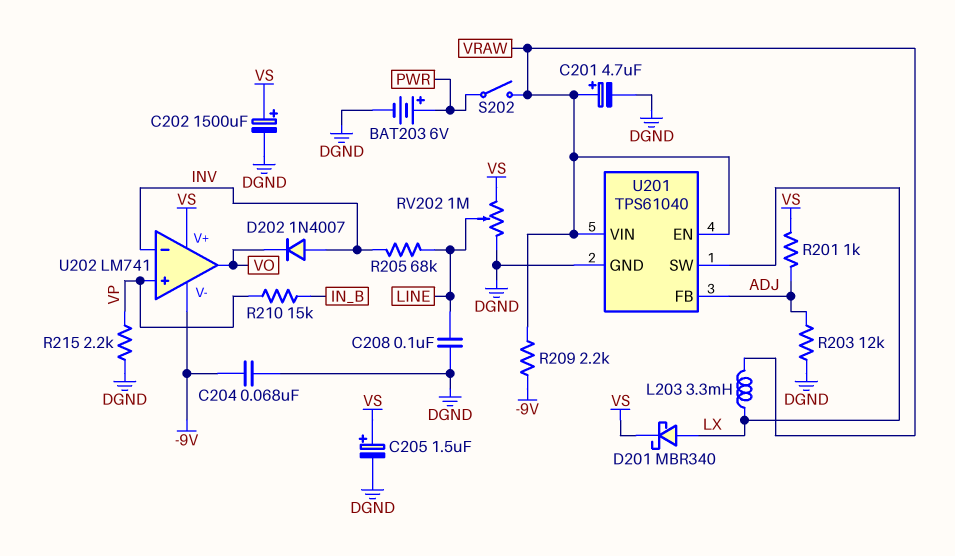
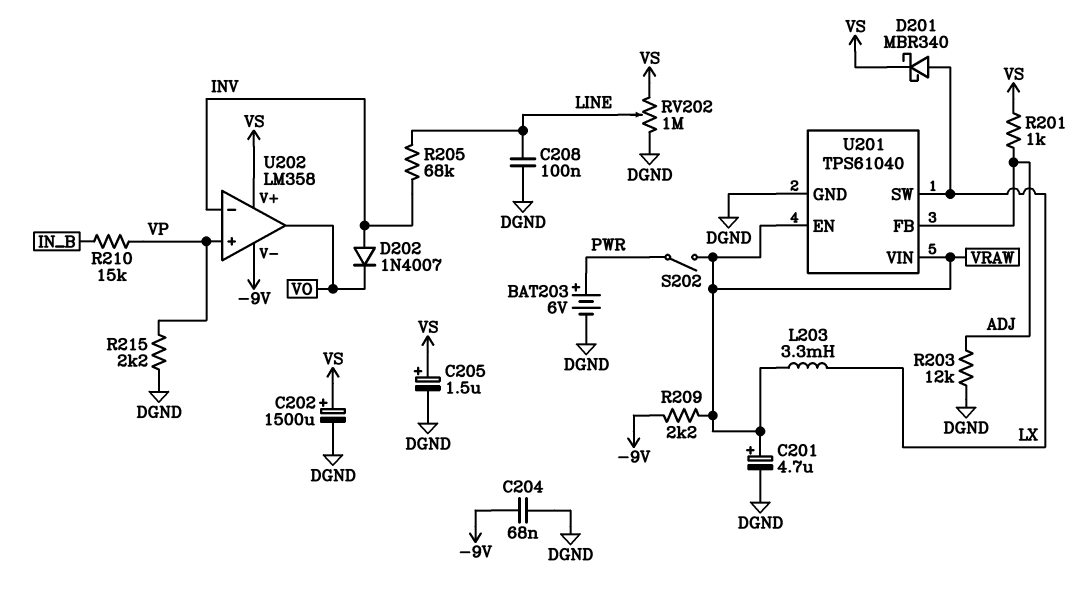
U202: LM741 -> LM358

